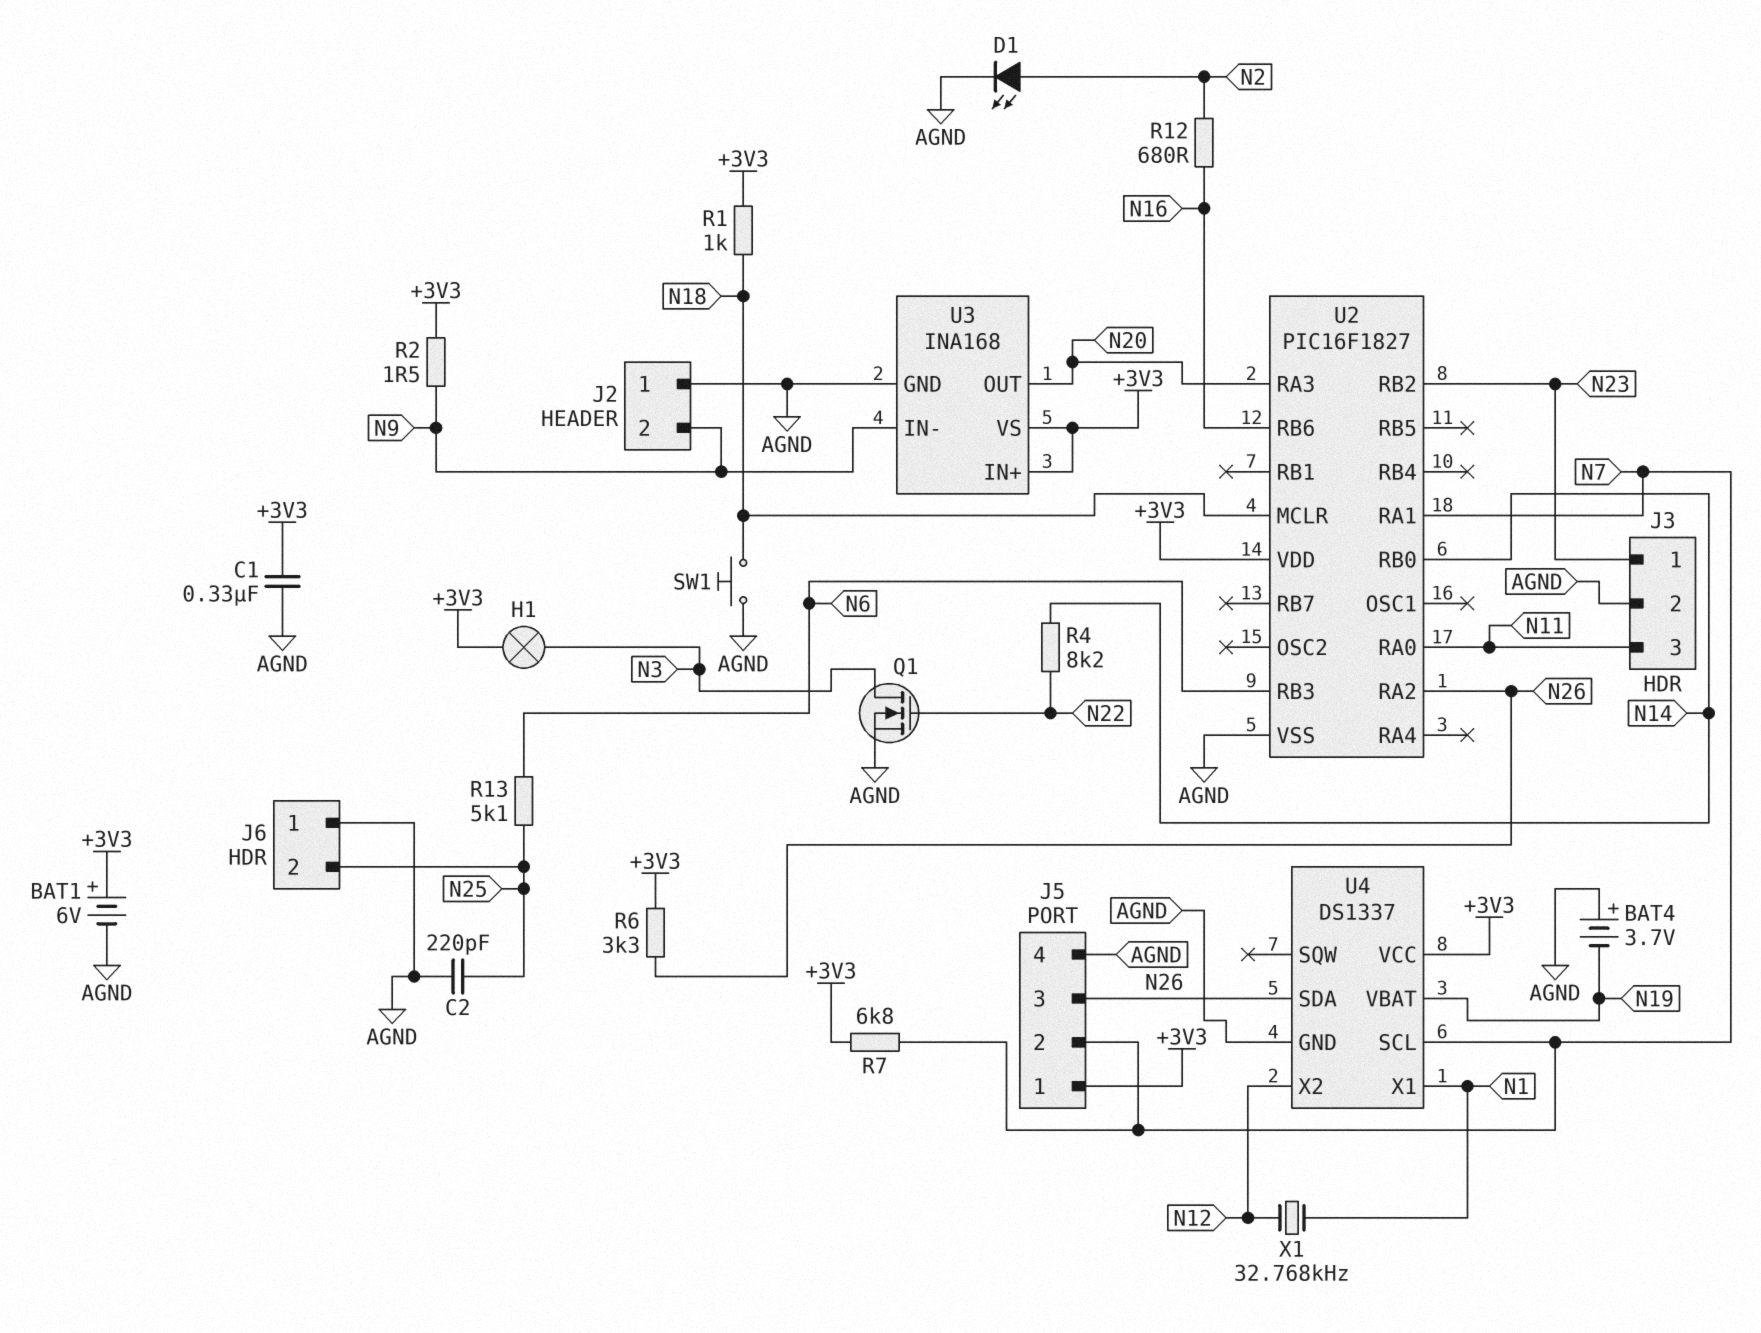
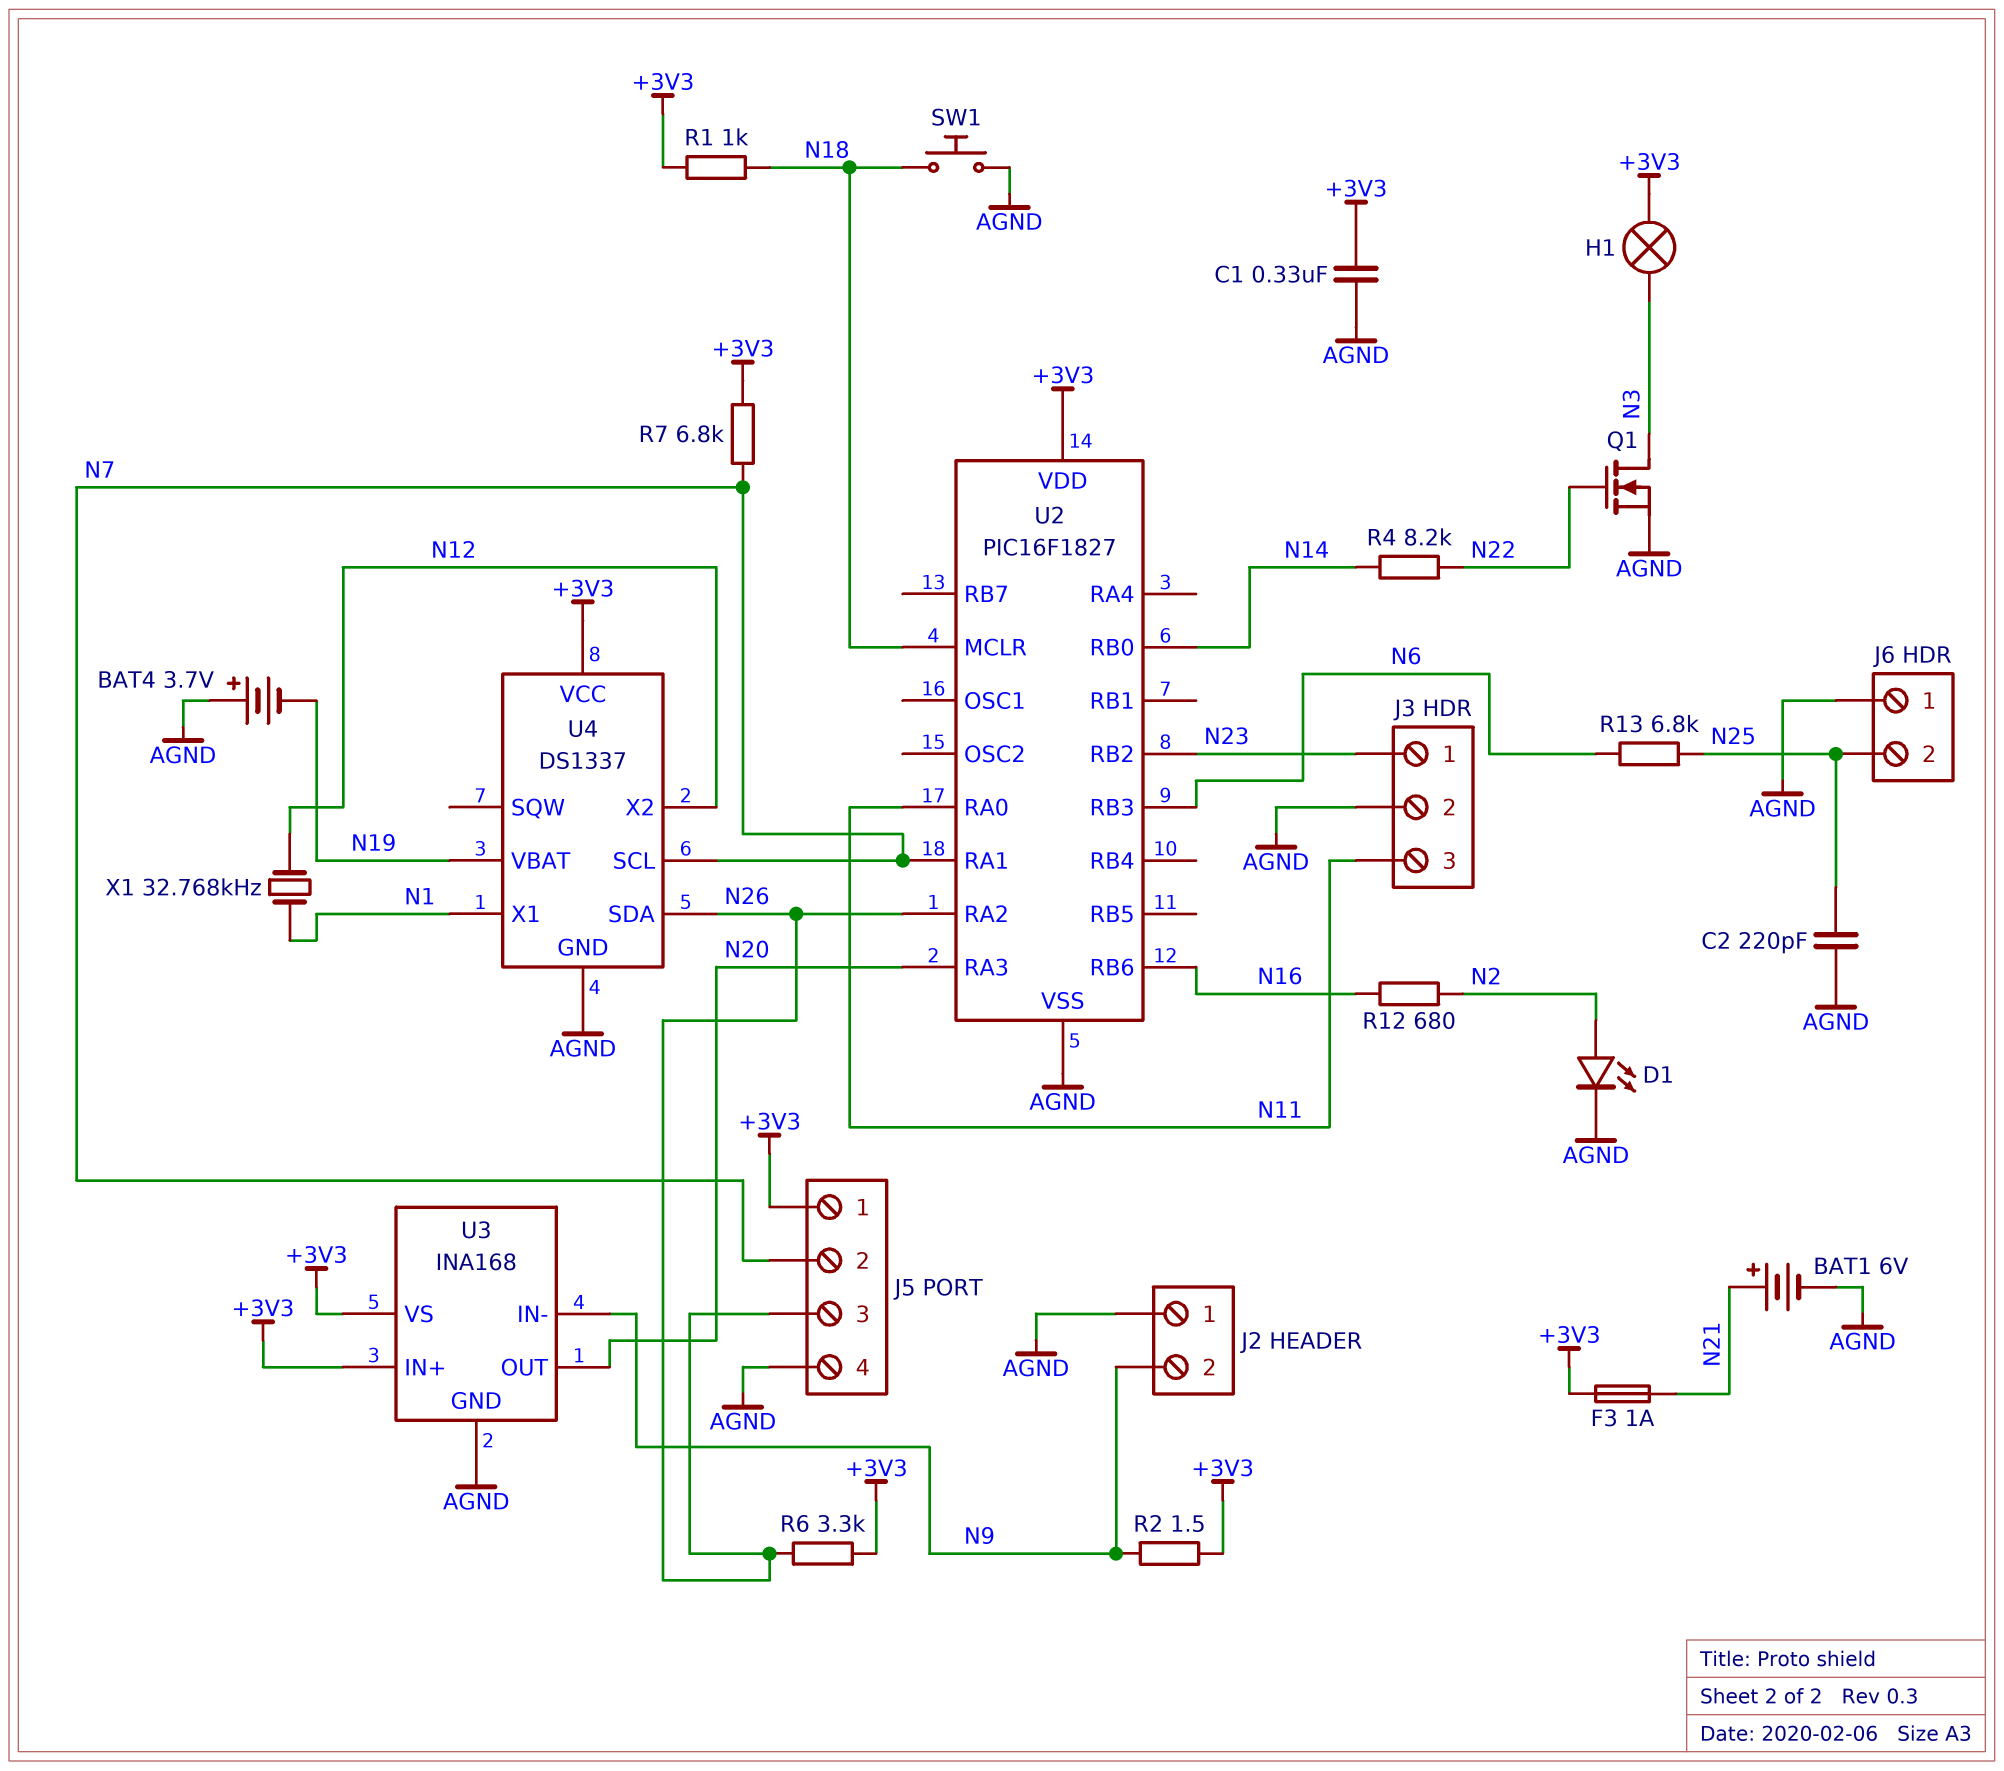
BAT1: 6V (plus +3V3, minus AGND) -> 6V (plus N21, minus AGND)
F3: none -> 1A (+3V3, N21)
R13: 5.1k (N6, N25) -> 6.8k (N6, N25)

